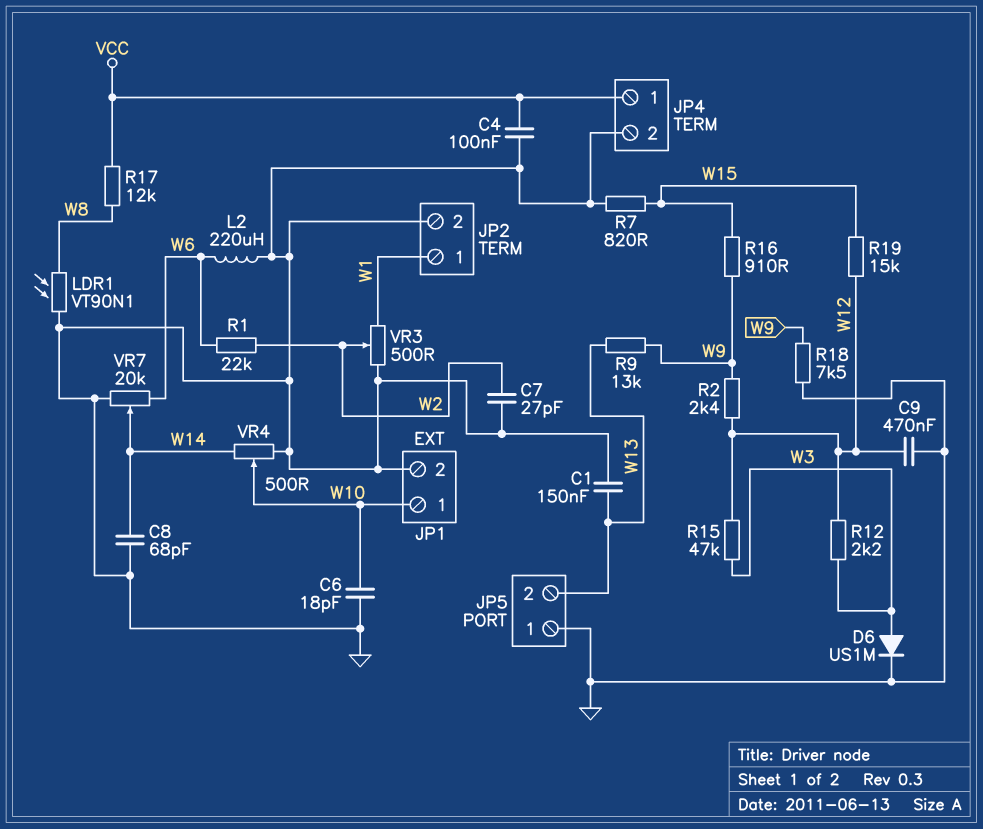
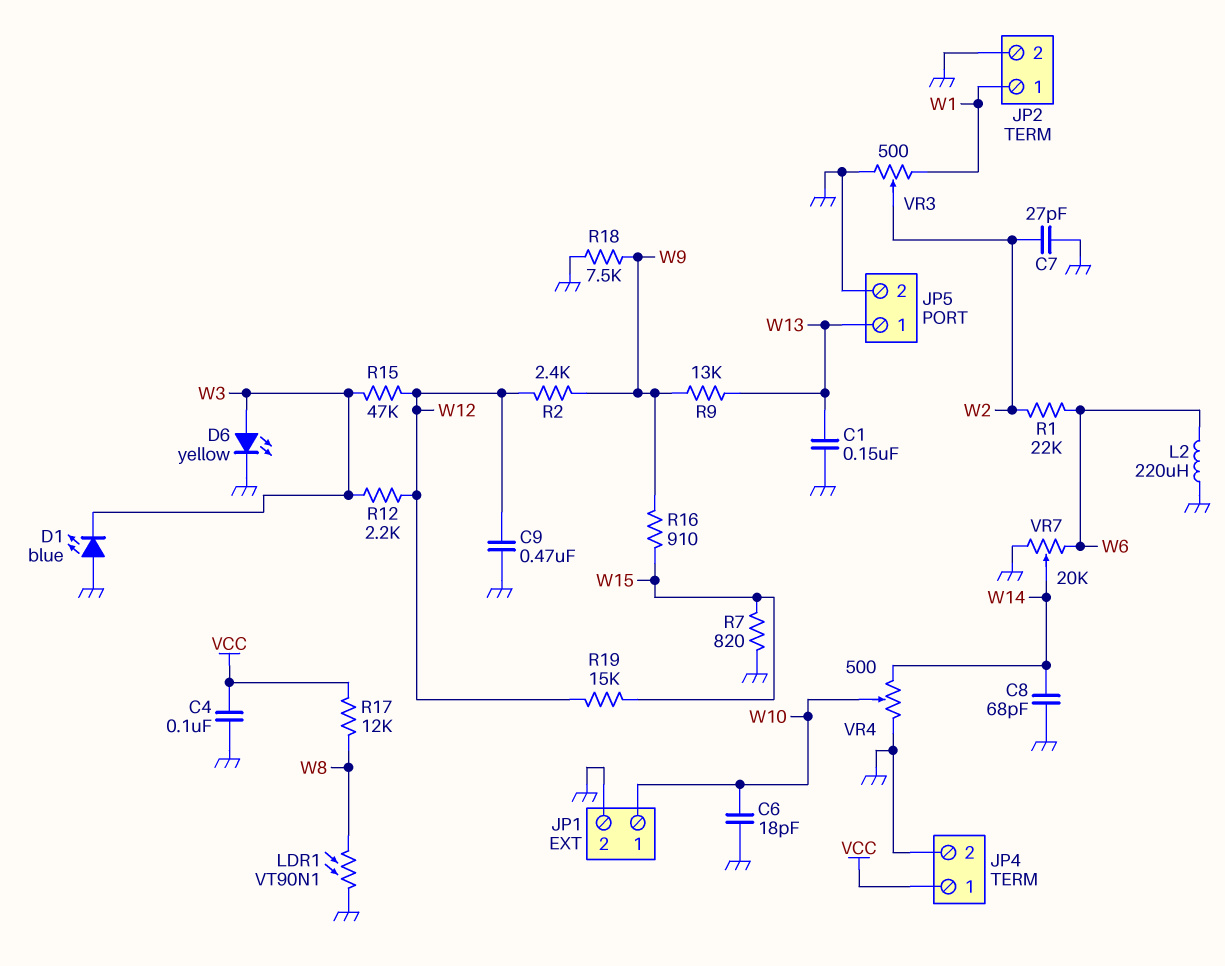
D1: none -> LED blue (A GND, K W3)
D6: diode US1M (A W3, K GND) -> LED yellow (A W3, K GND)
JP5 pin 1: GND -> W13
JP5 pin 2: W13 -> GND

